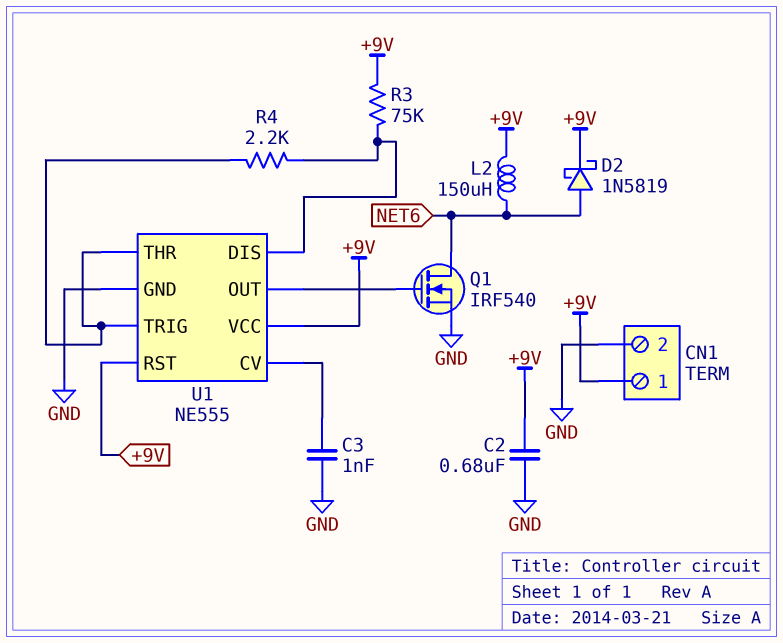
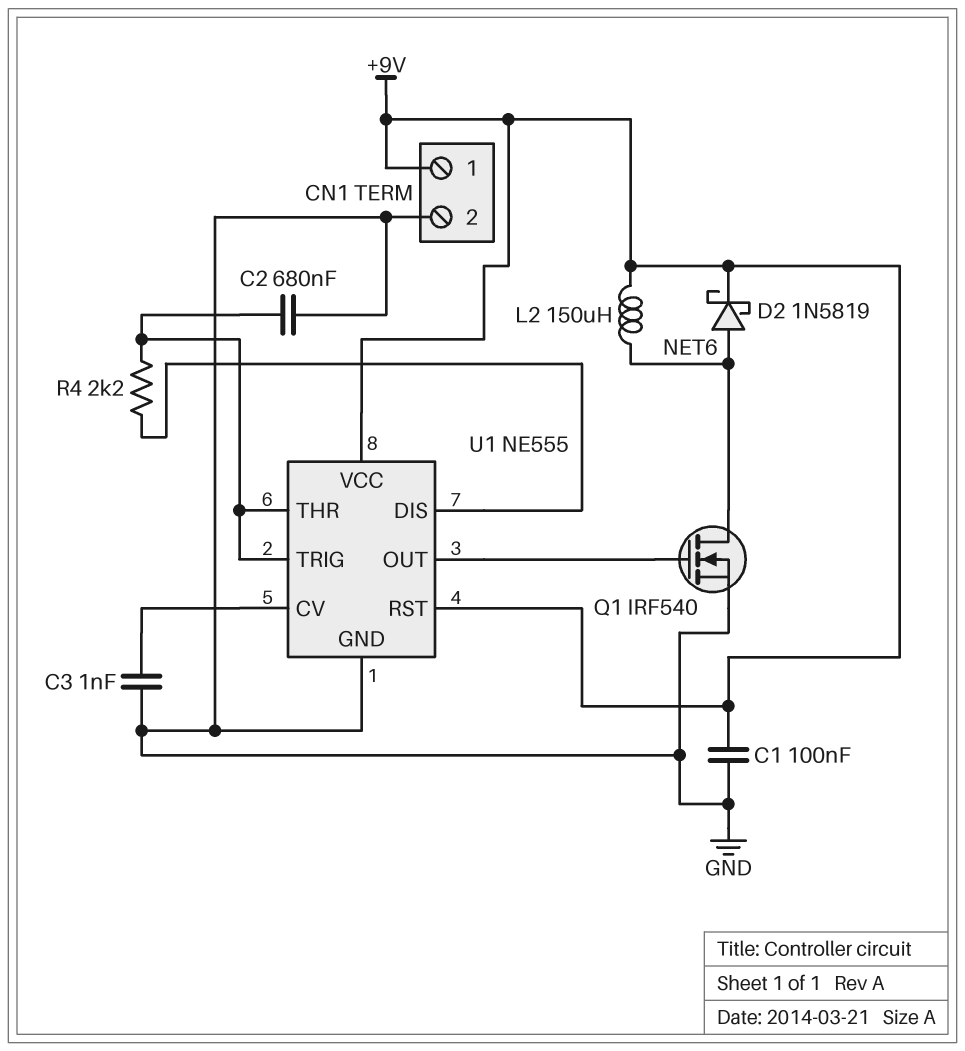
C1: none -> 100nF (+9V, GND)
C2: 680nF (+9V, GND) -> 680nF (GND, U1/THR)
R3: 75k (+9V, U1/DIS) -> none

